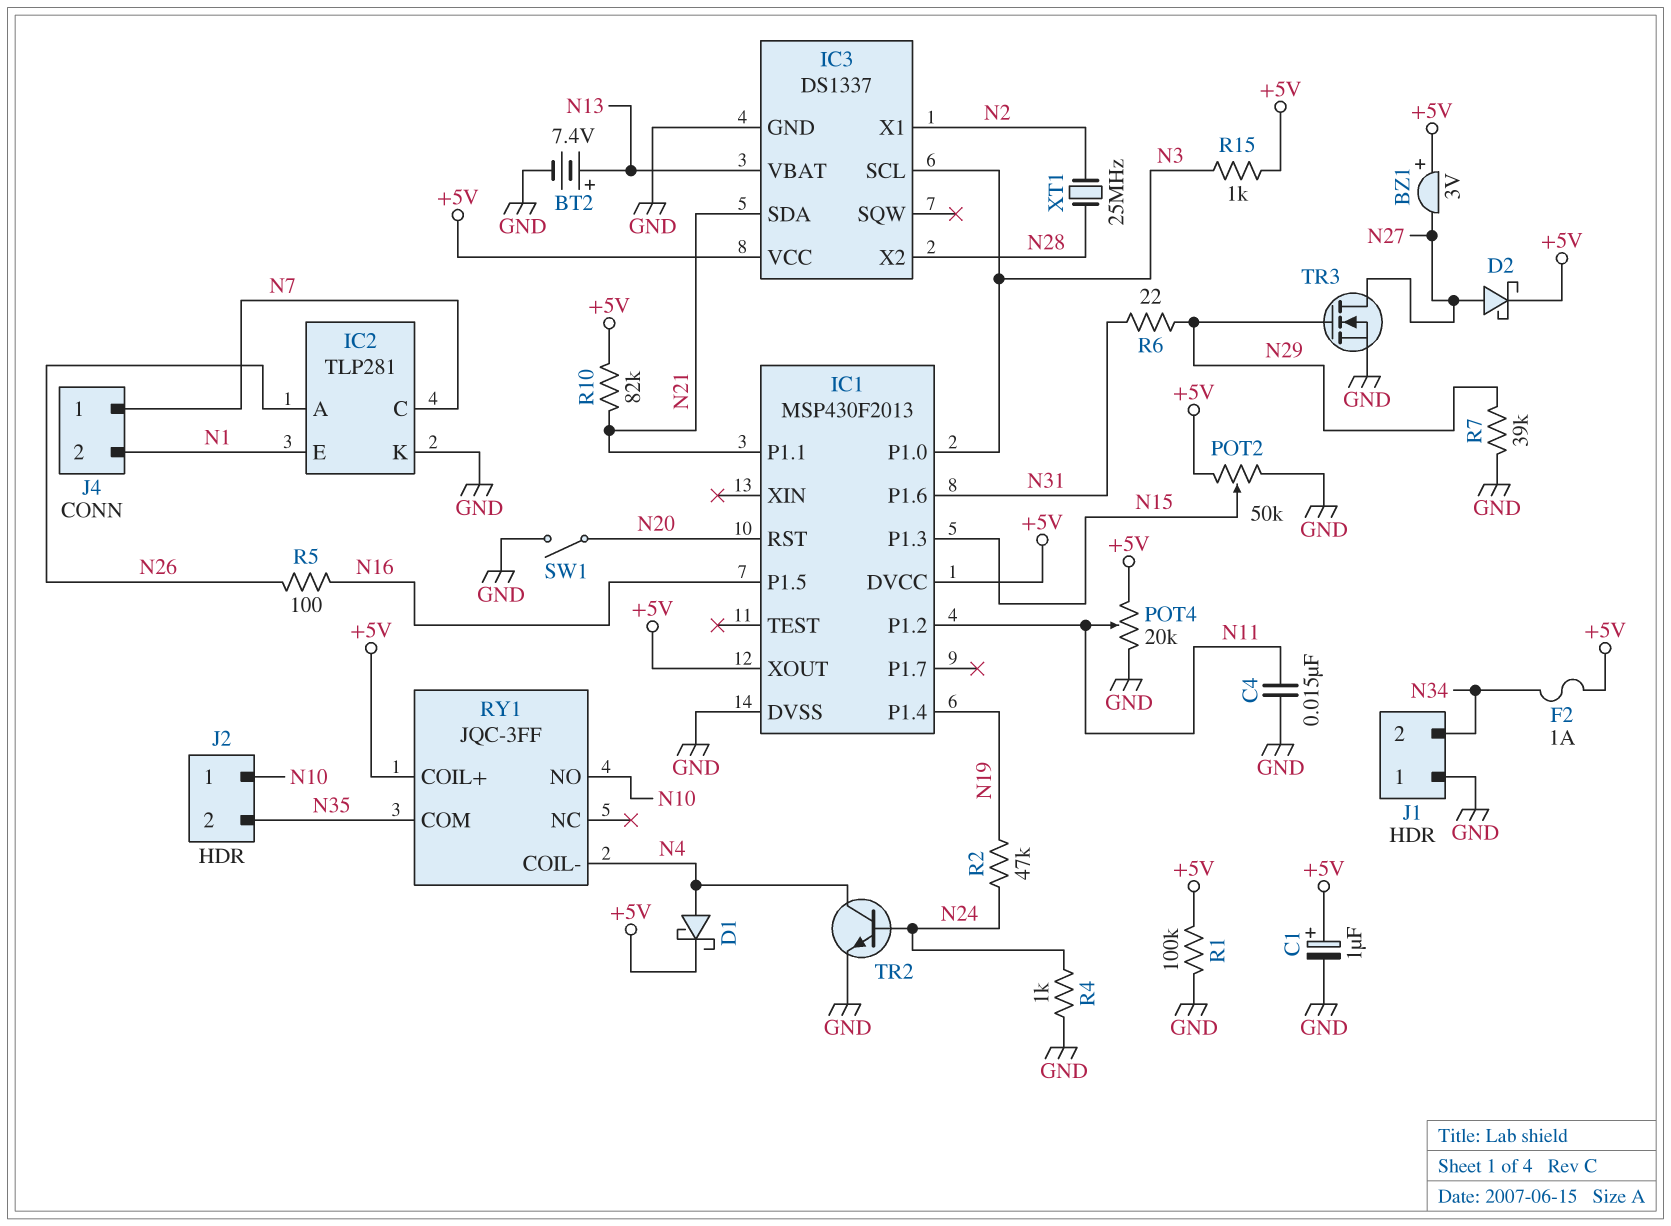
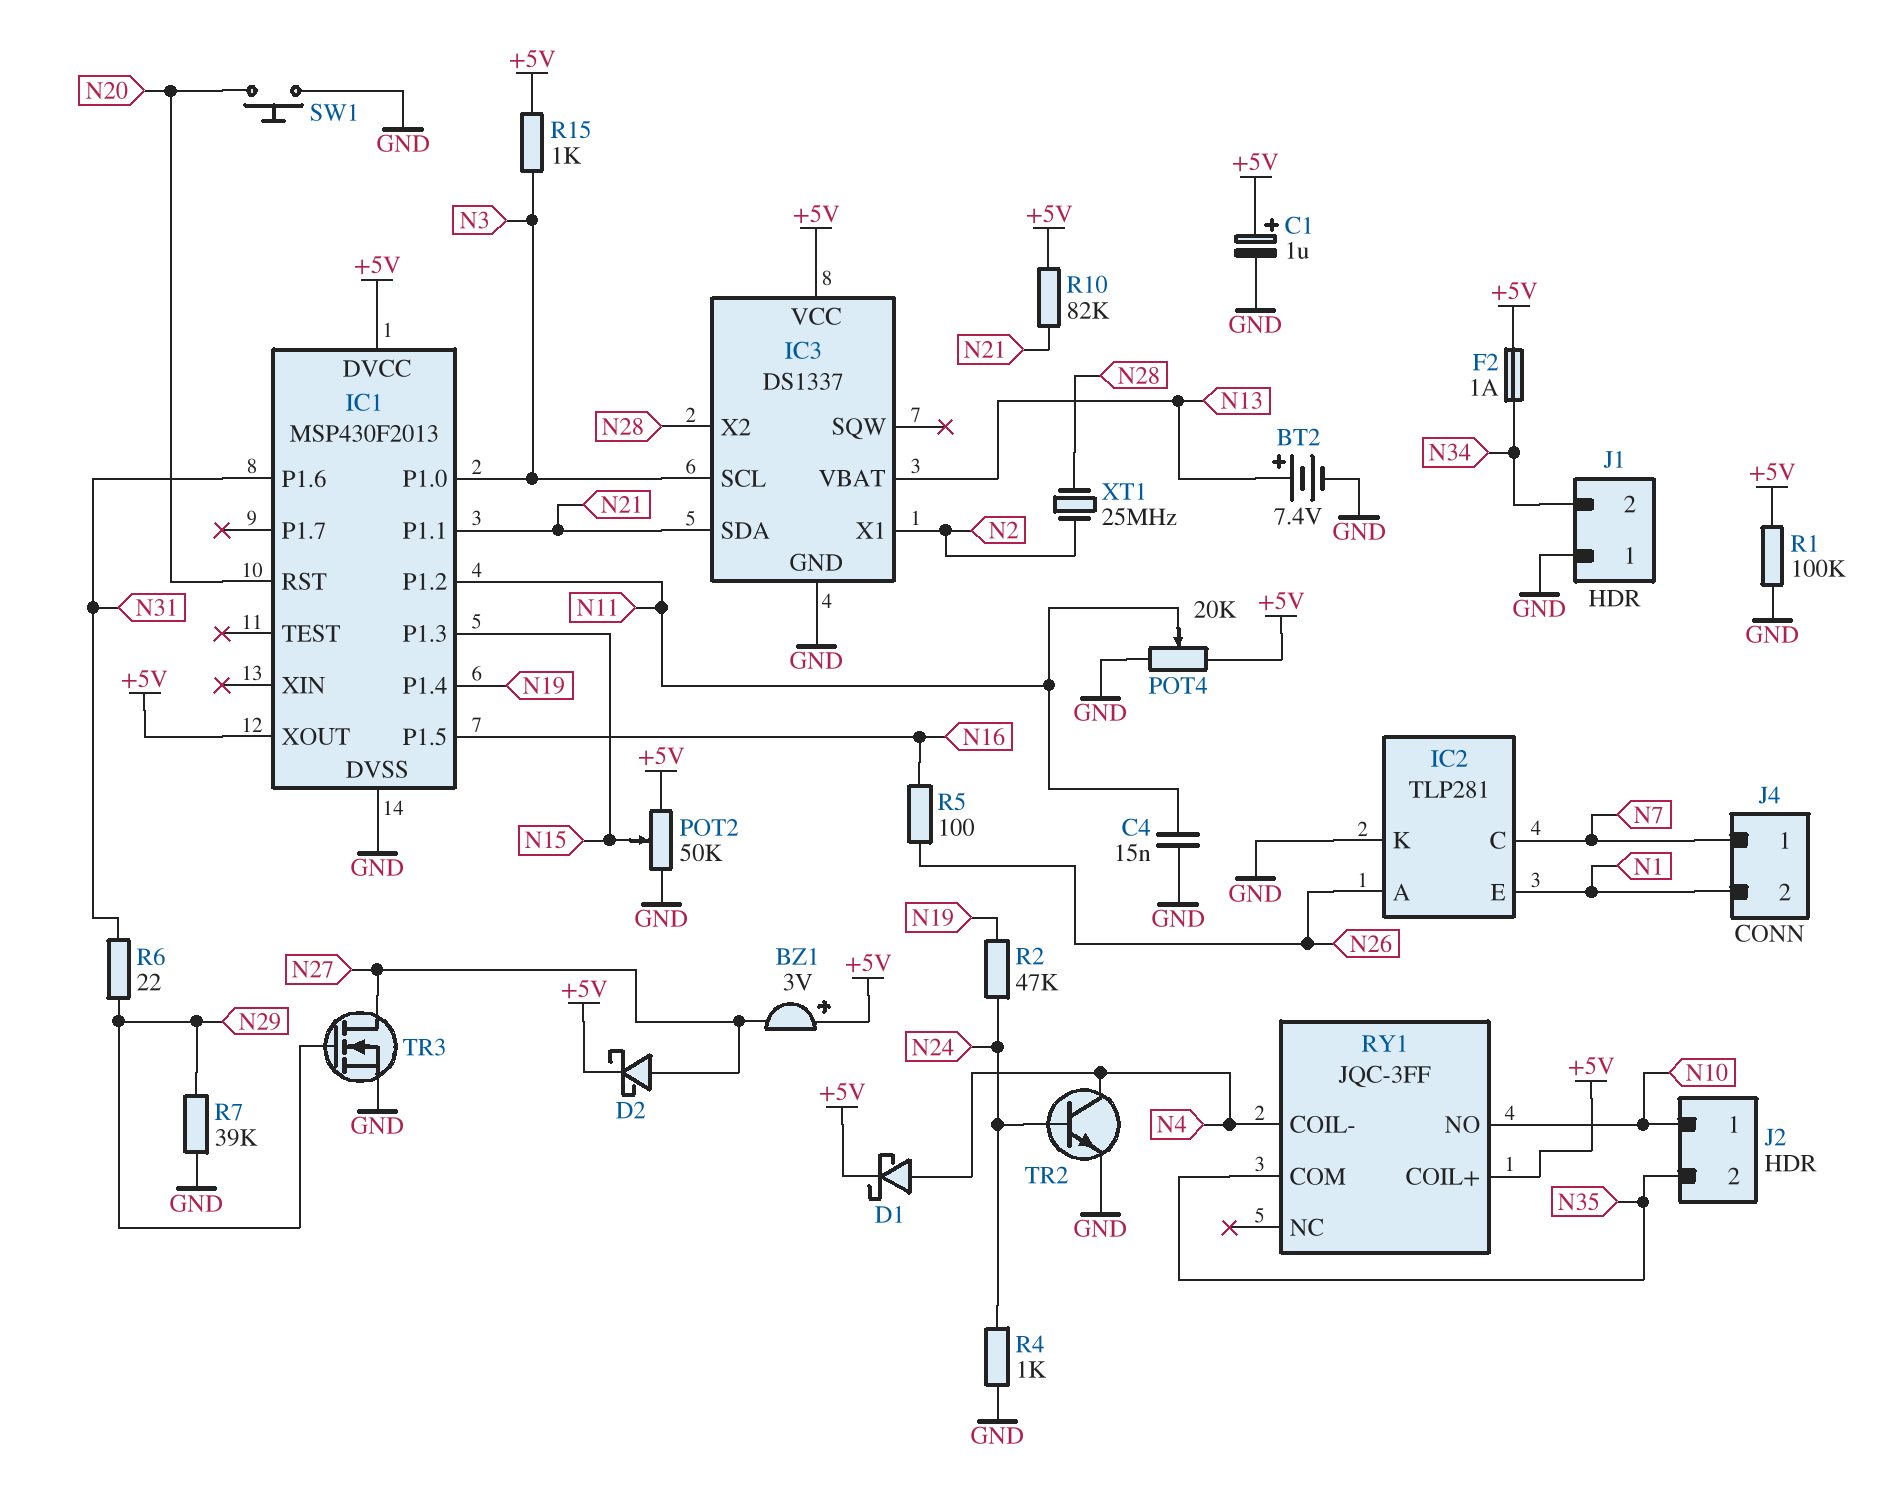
SW1: switch (GND, N20) -> button (GND, N20)

